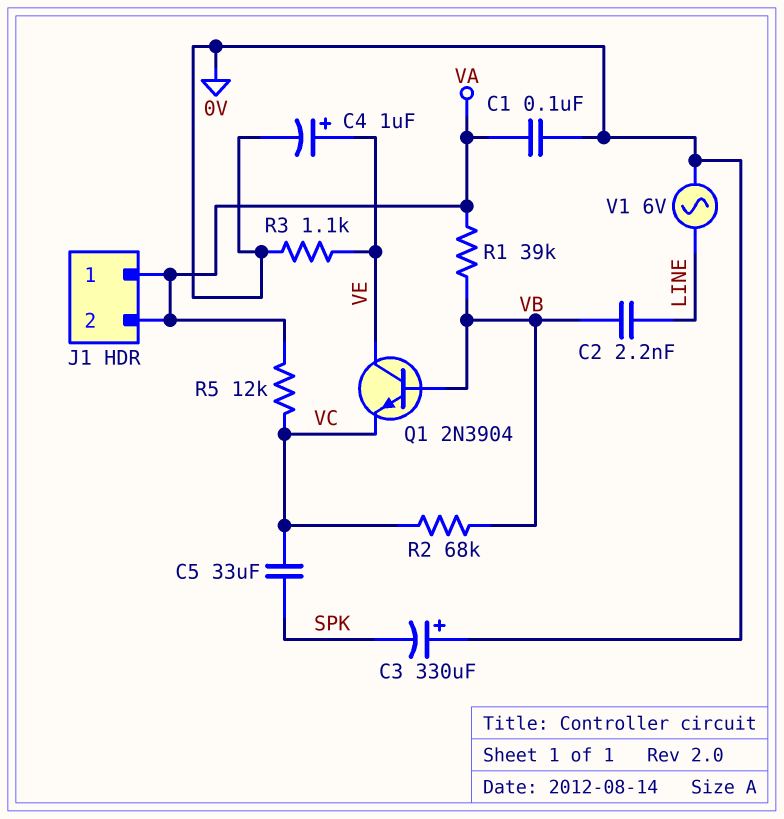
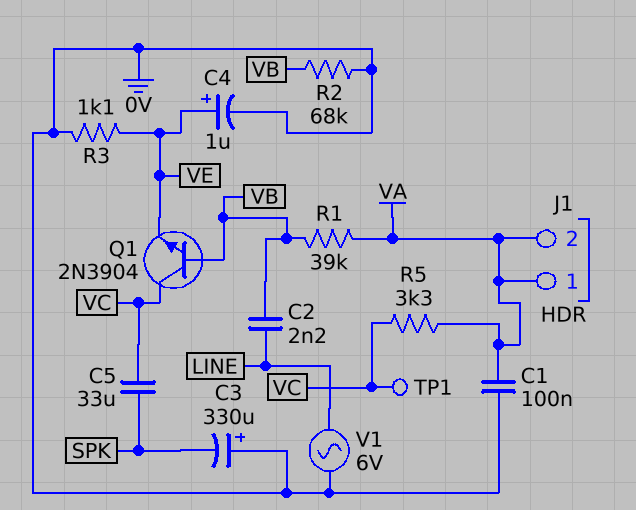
Q1: NPN 2N3904 (B VB, C VE, E VC) -> NPN 2N3904 (B VB, C VC, E VE)
R2: 68k (VB, VC) -> 68k (0V, VB)
R5: 12k (VA, VC) -> 3.3k (VA, VC)
TP1: none -> test point (VC)

